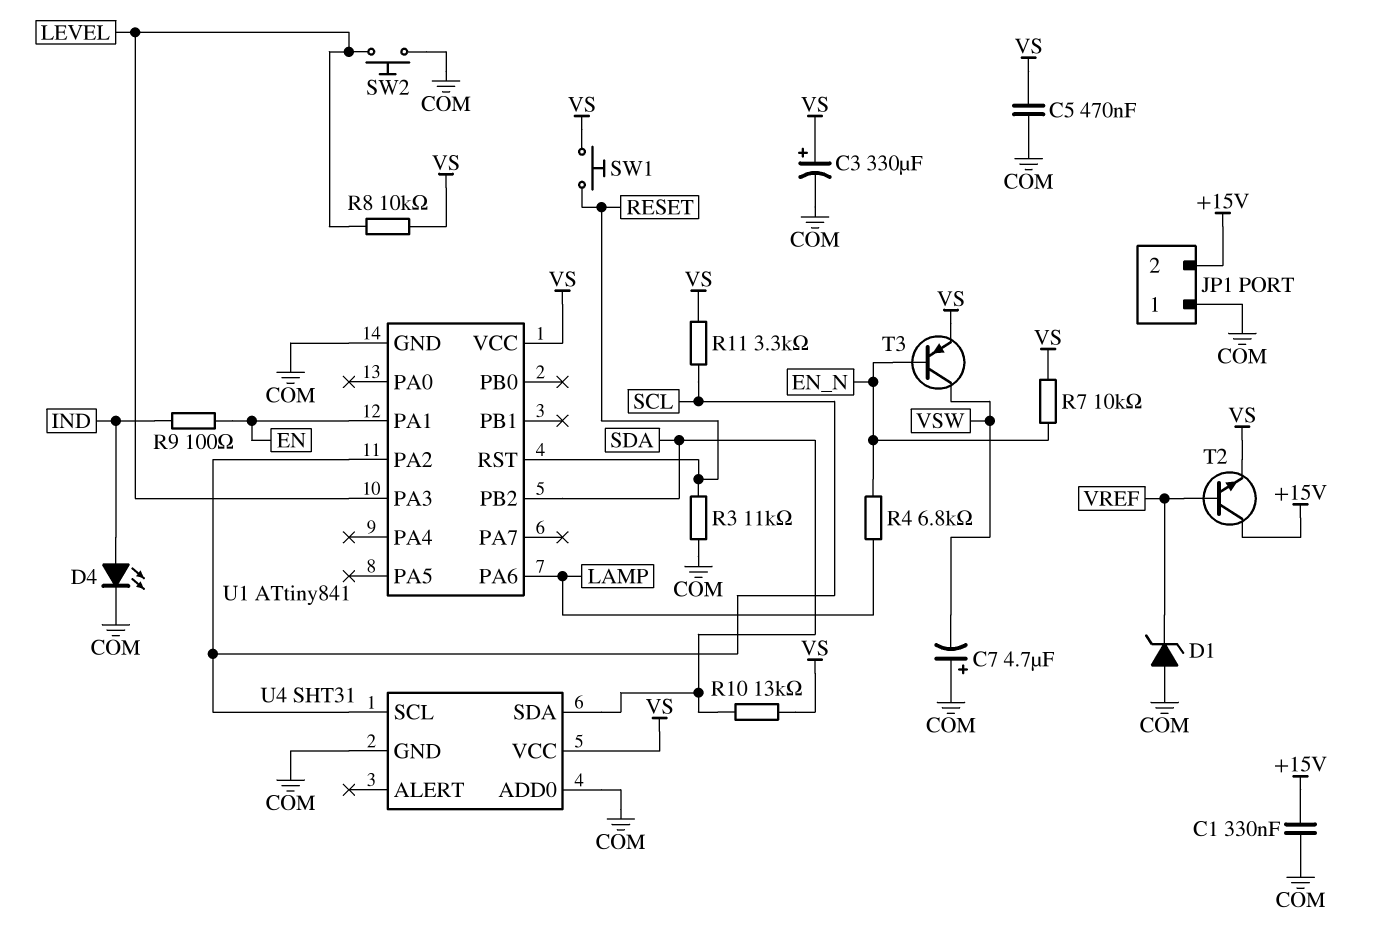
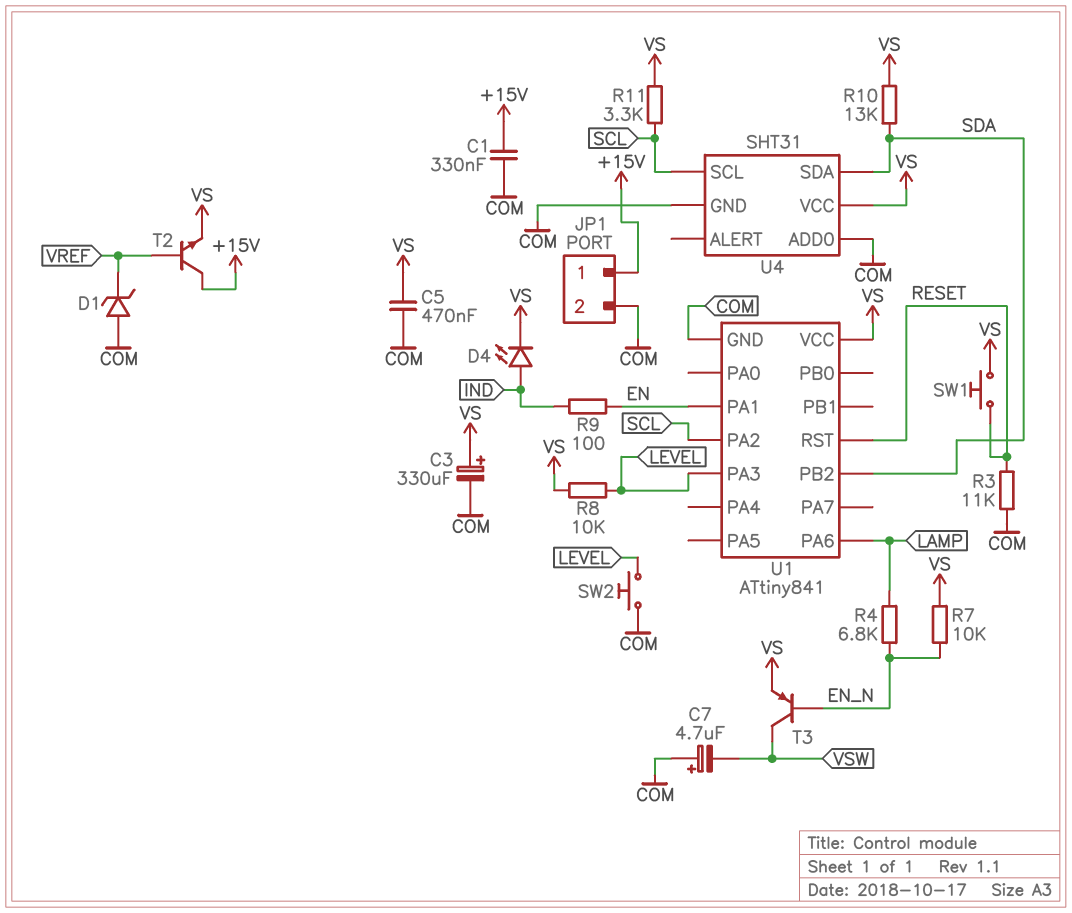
D4: LED (A IND, K COM) -> LED (A IND, K VS)
JP1 pin 1: COM -> +15V
JP1 pin 2: +15V -> COM

